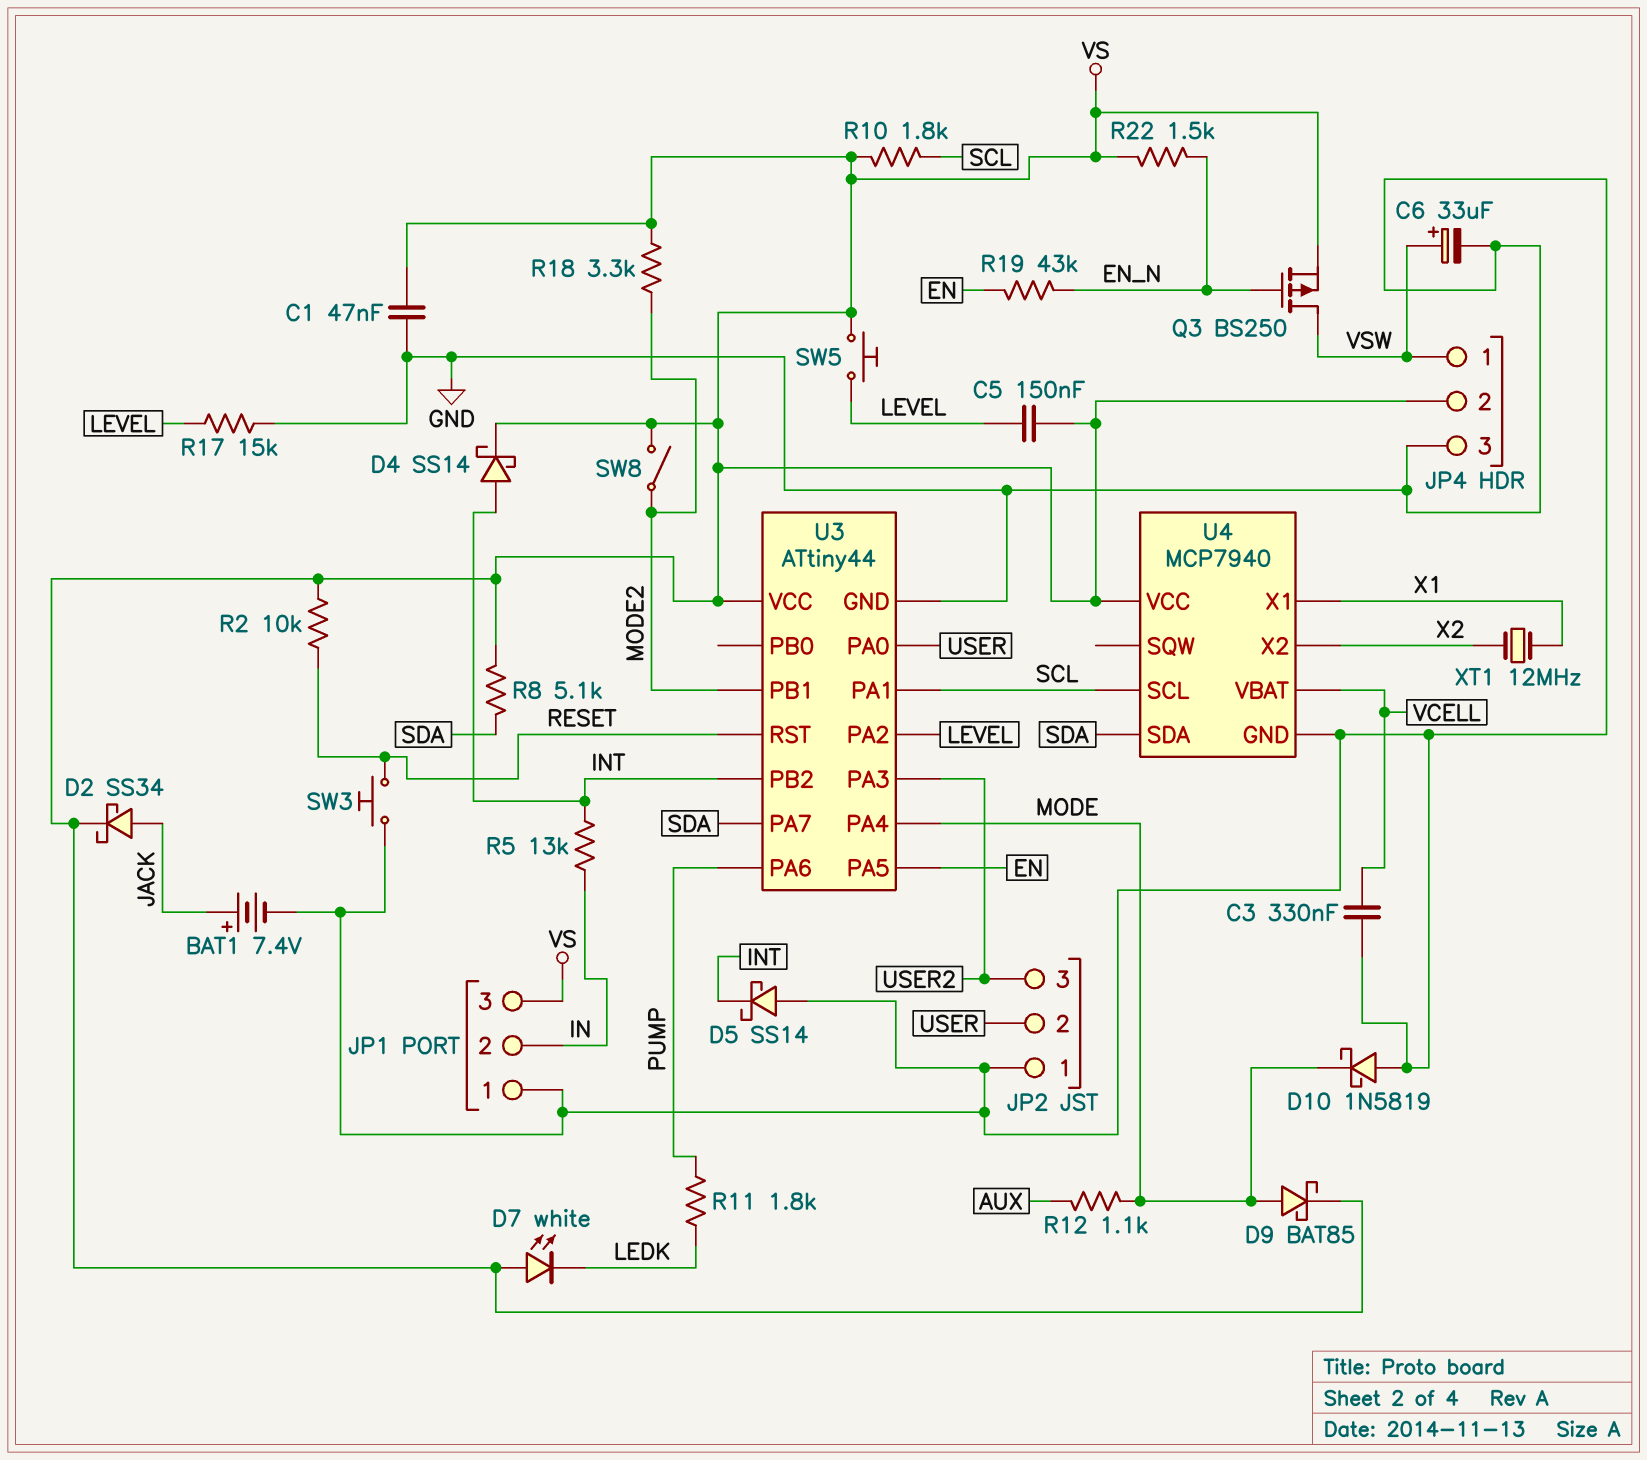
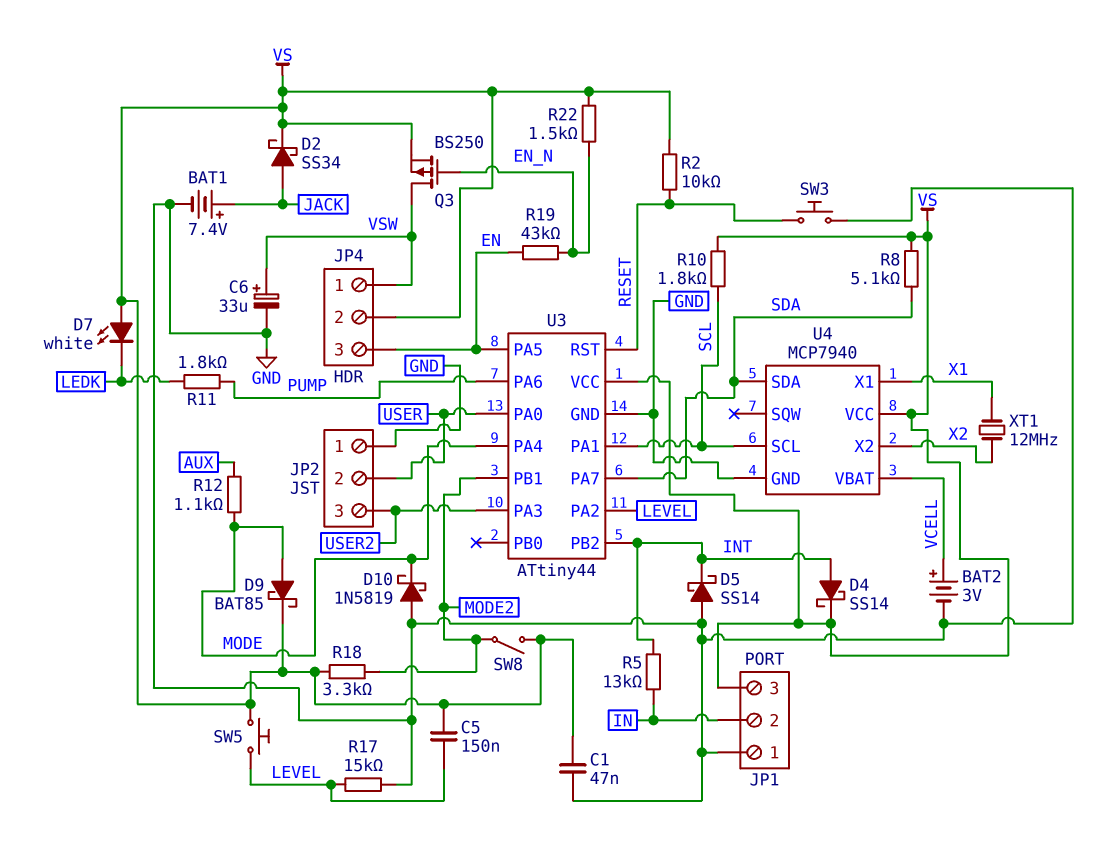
BAT2: none -> 3V (plus VCELL, minus GND)
C3: 330nF (GND, VCELL) -> none
JP4 pin 3: GND -> EN

